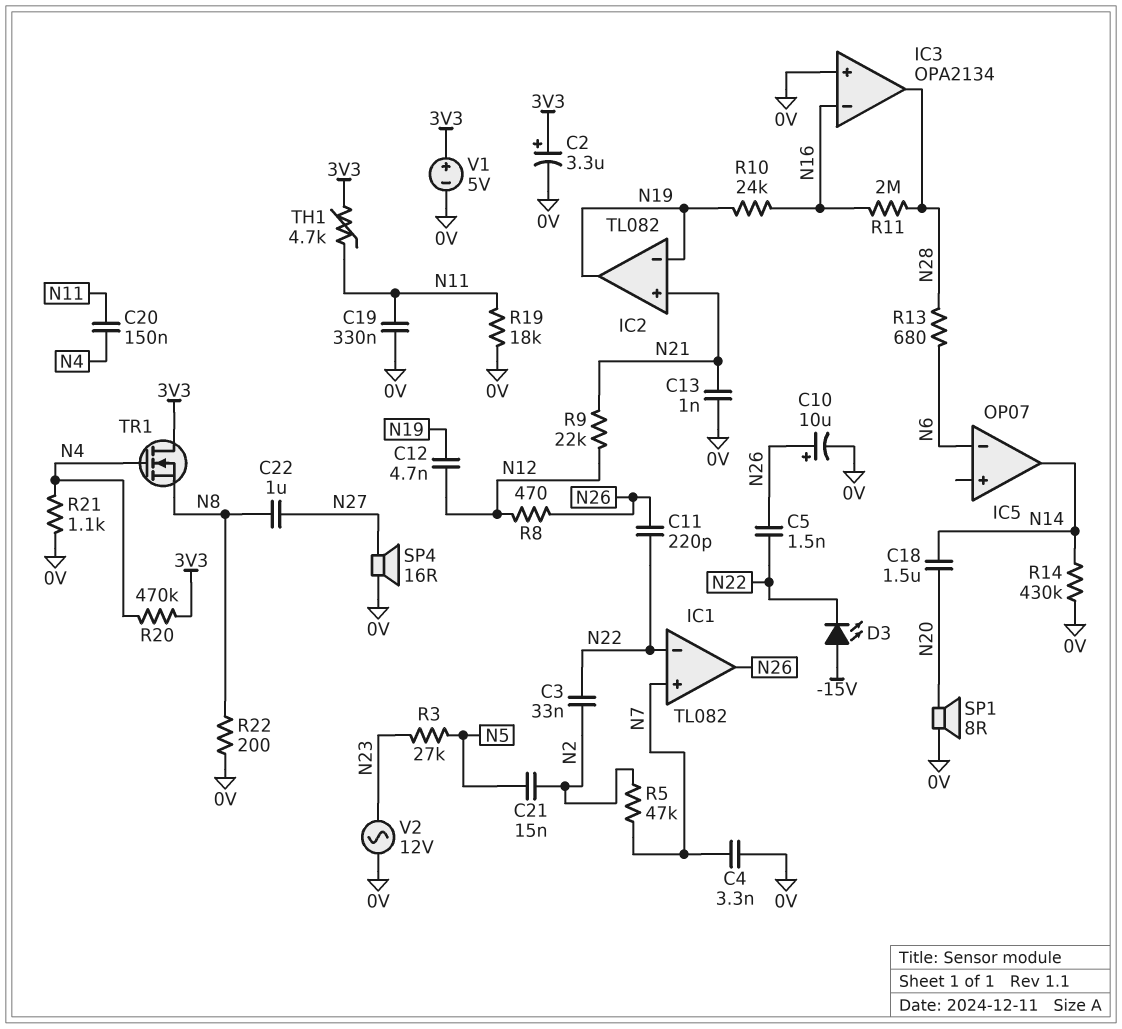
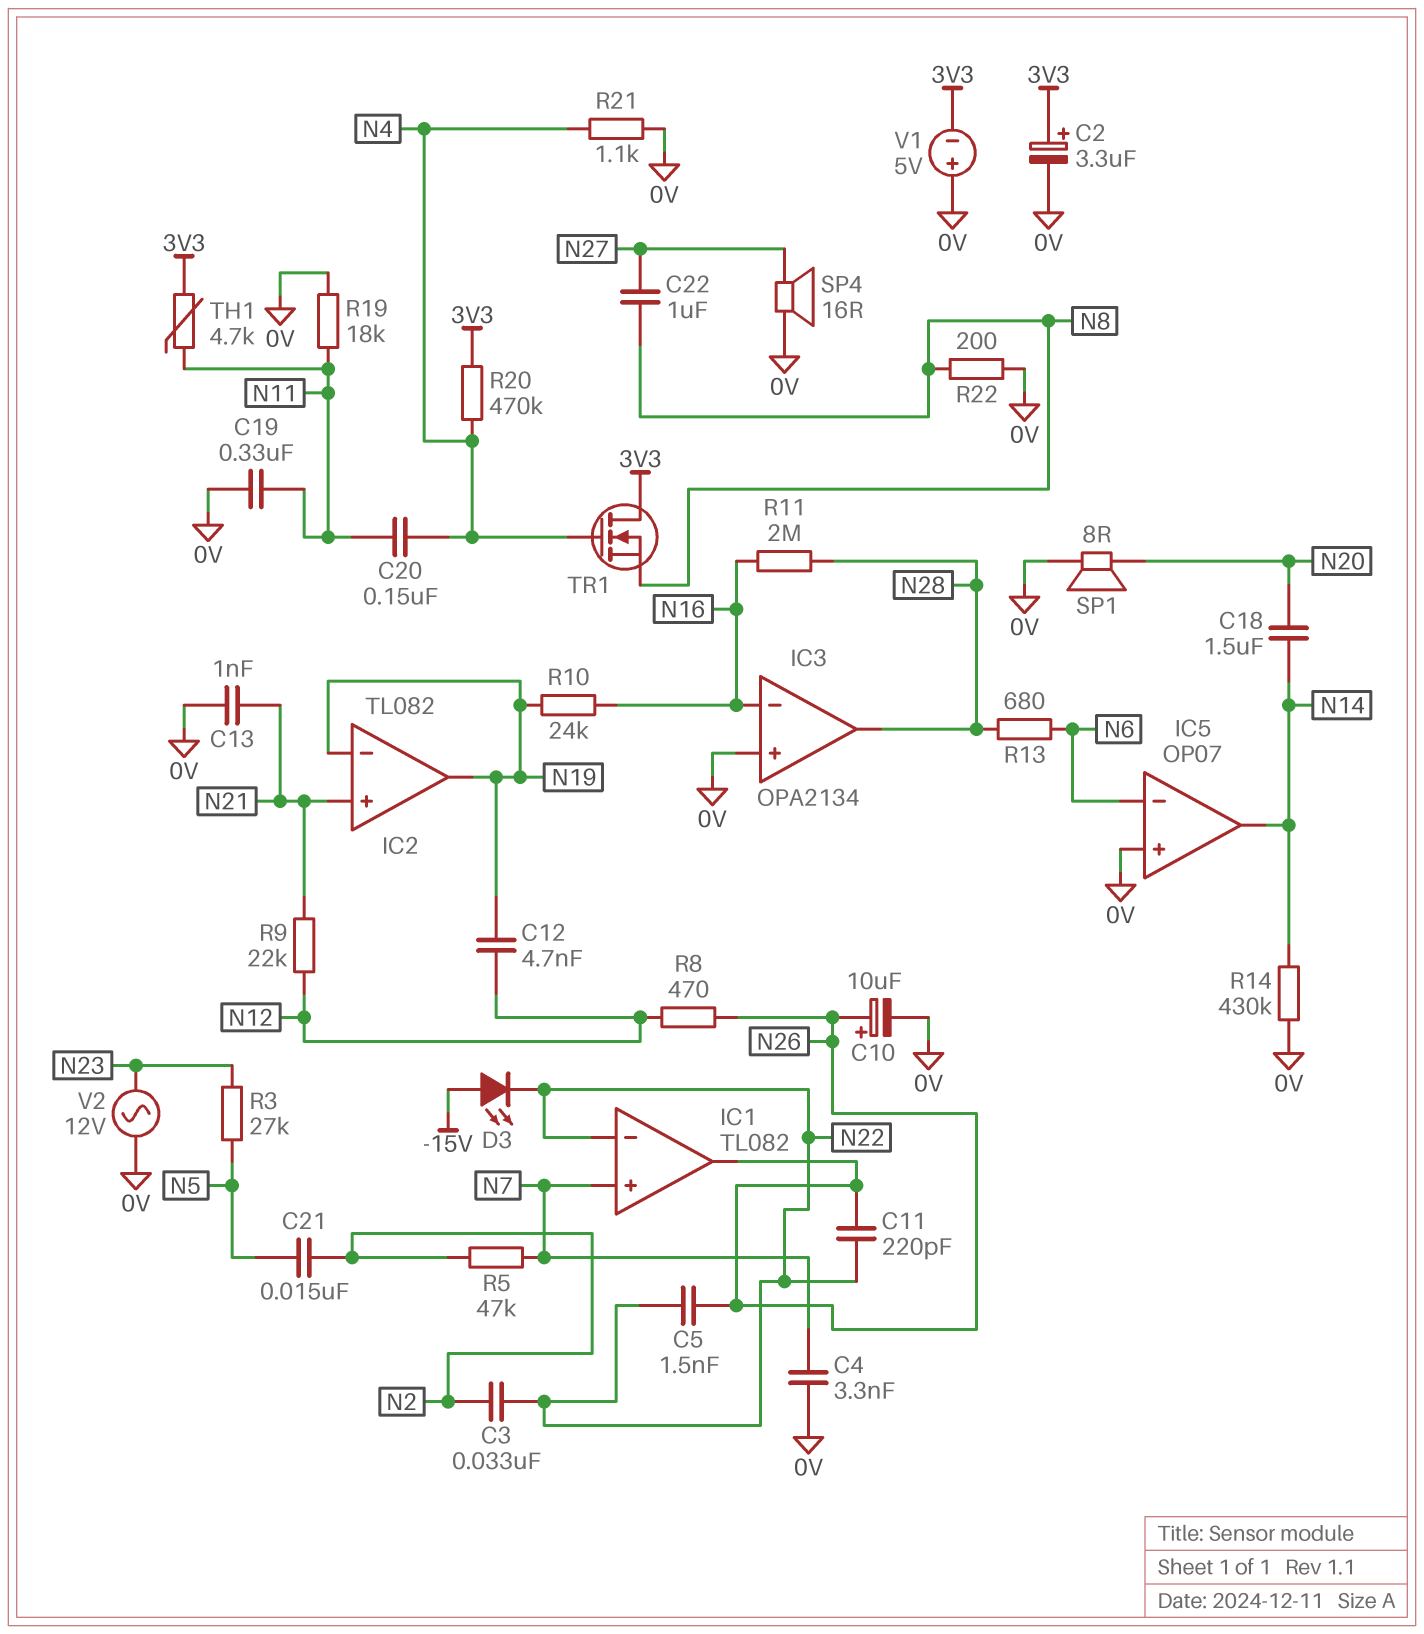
IC5 pin in+: none -> 0V
V1: 5V (plus 3V3, minus 0V) -> 5V (plus 0V, minus 3V3)

